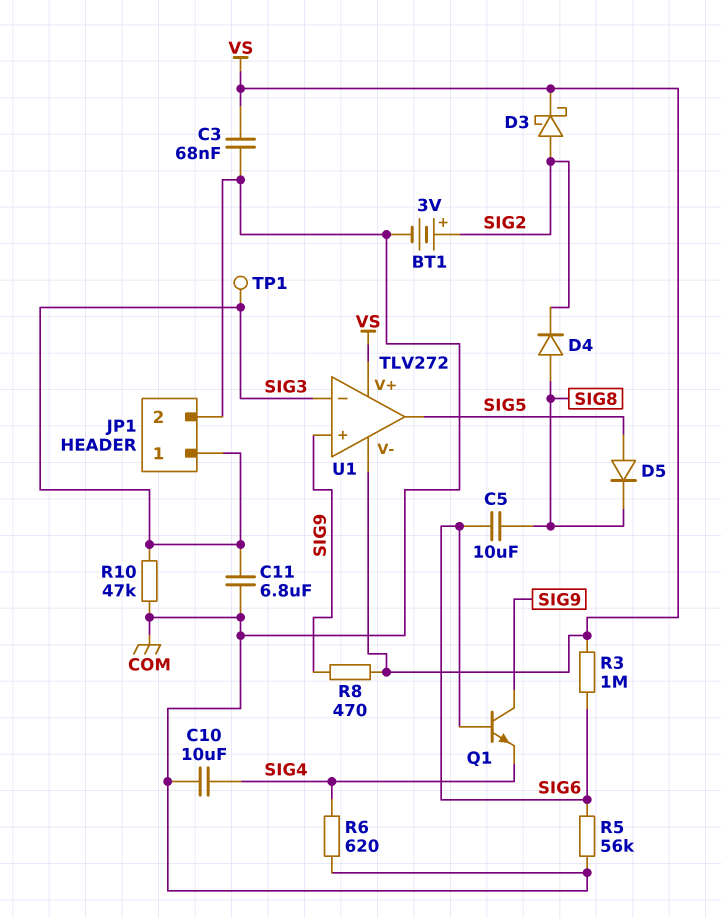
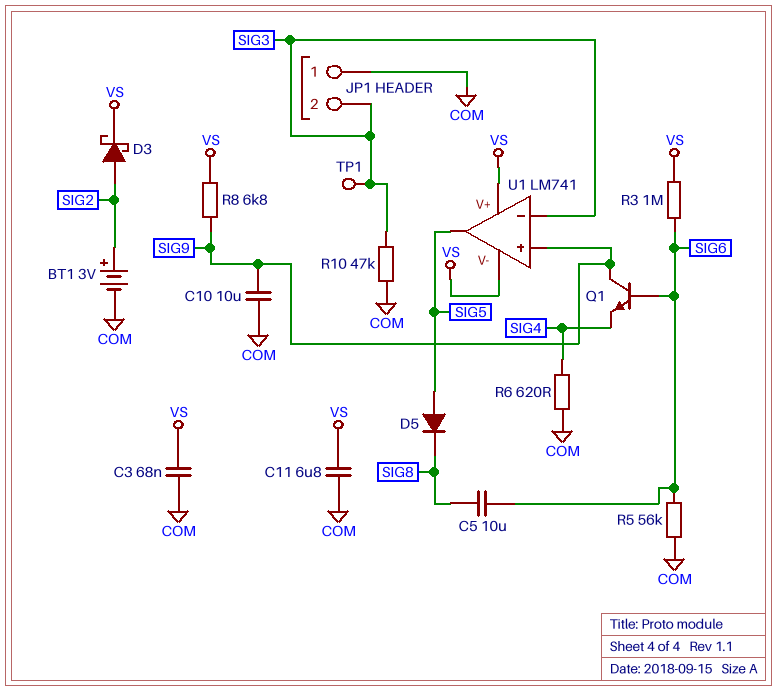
C10: 10uF (COM, SIG4) -> 10uF (COM, SIG9)
C11: 6.8uF (COM, SIG3) -> 6.8uF (COM, VS)
D4: diode (A SIG8, K SIG2) -> none
JP1 pin 1: SIG3 -> COM
JP1 pin 2: COM -> SIG3
R8: 470 (SIG9, VS) -> 6.8k (SIG9, VS)
U1: TLV272 -> LM741

